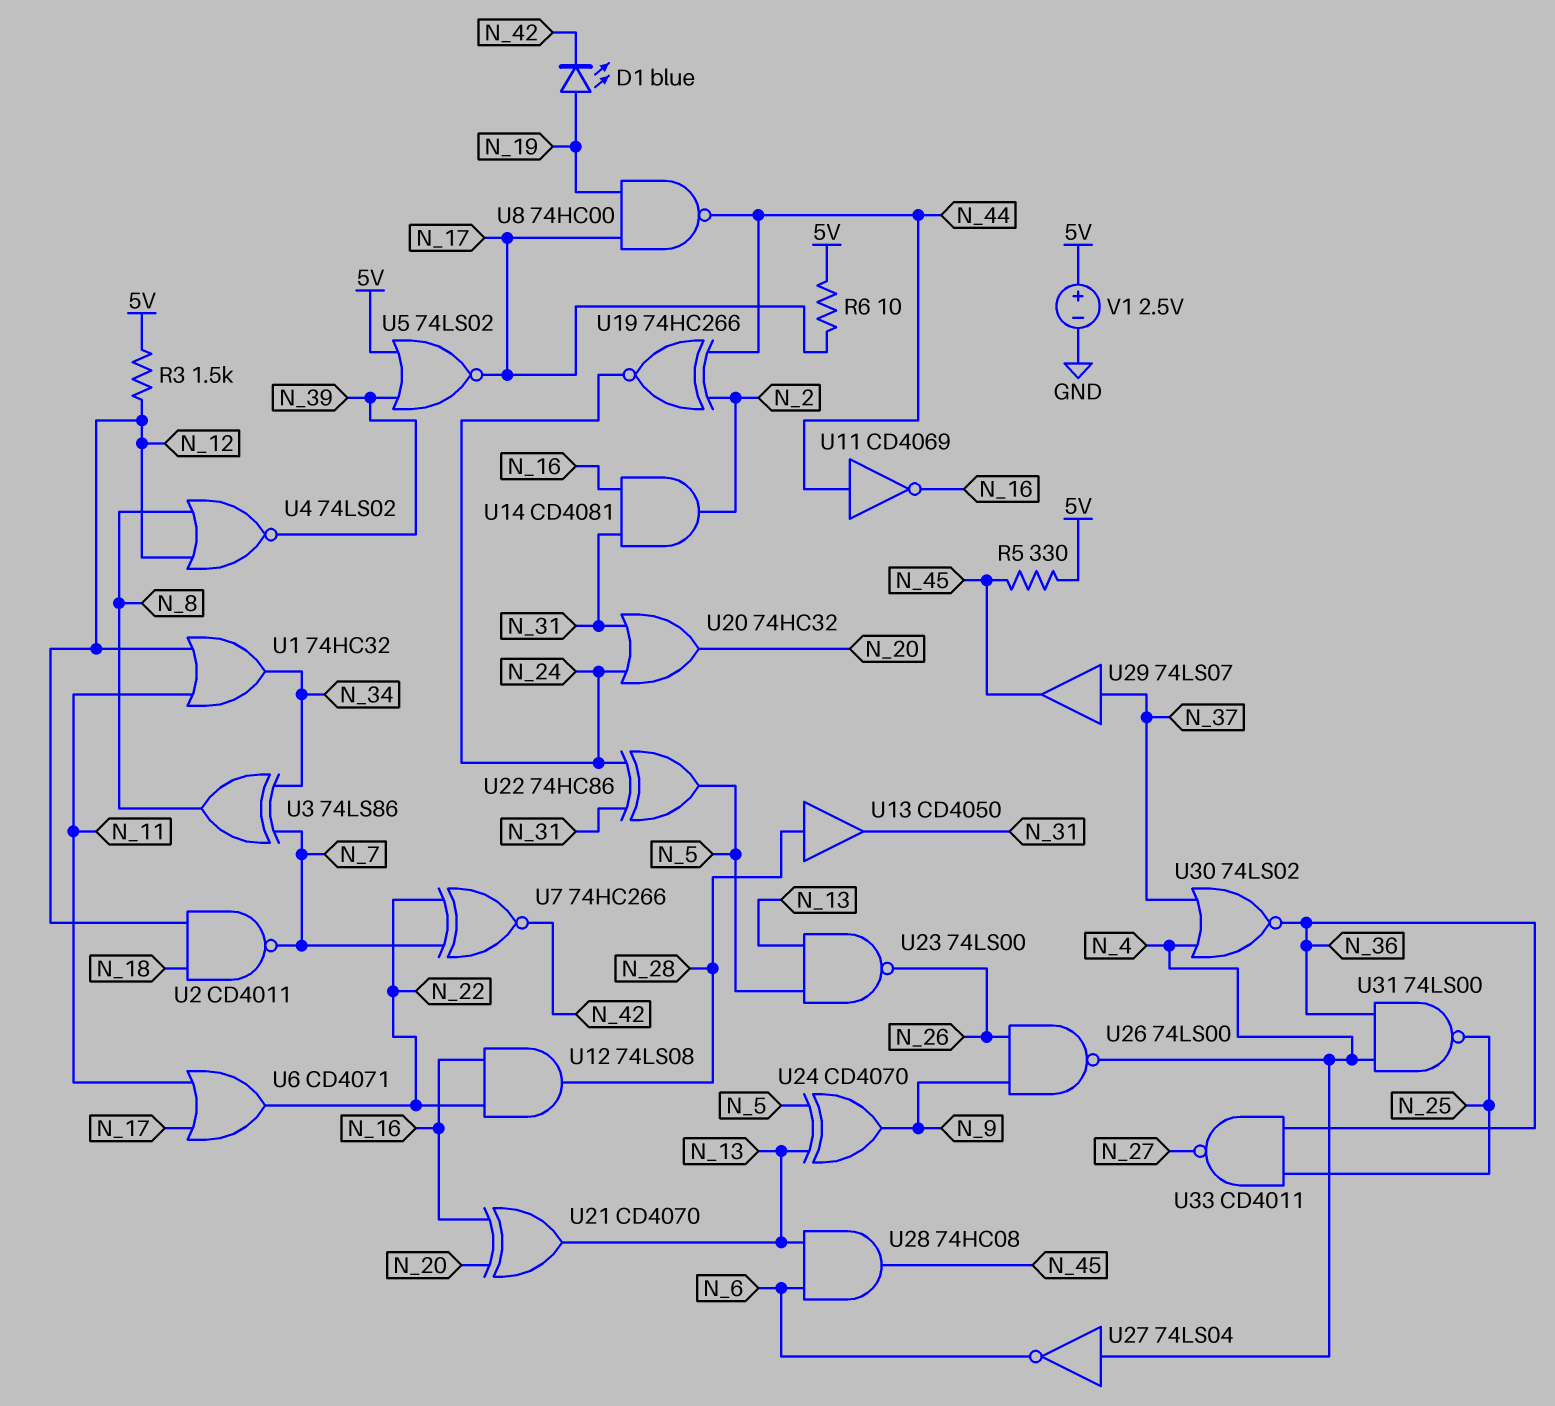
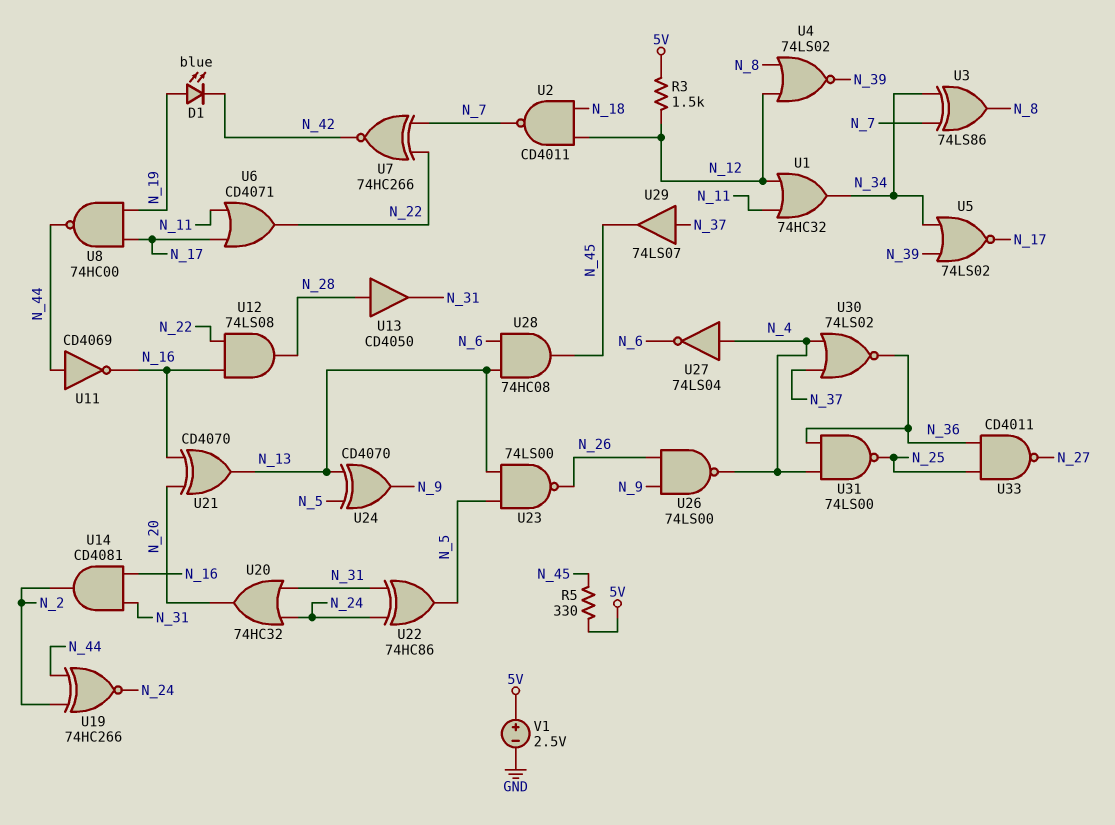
R6: 10 (5V, N_17) -> none
U5: NOR 74LS02 (in 5V, in N_39, out N_17) -> NOR 74LS02 (in N_34, in N_39, out N_17)

